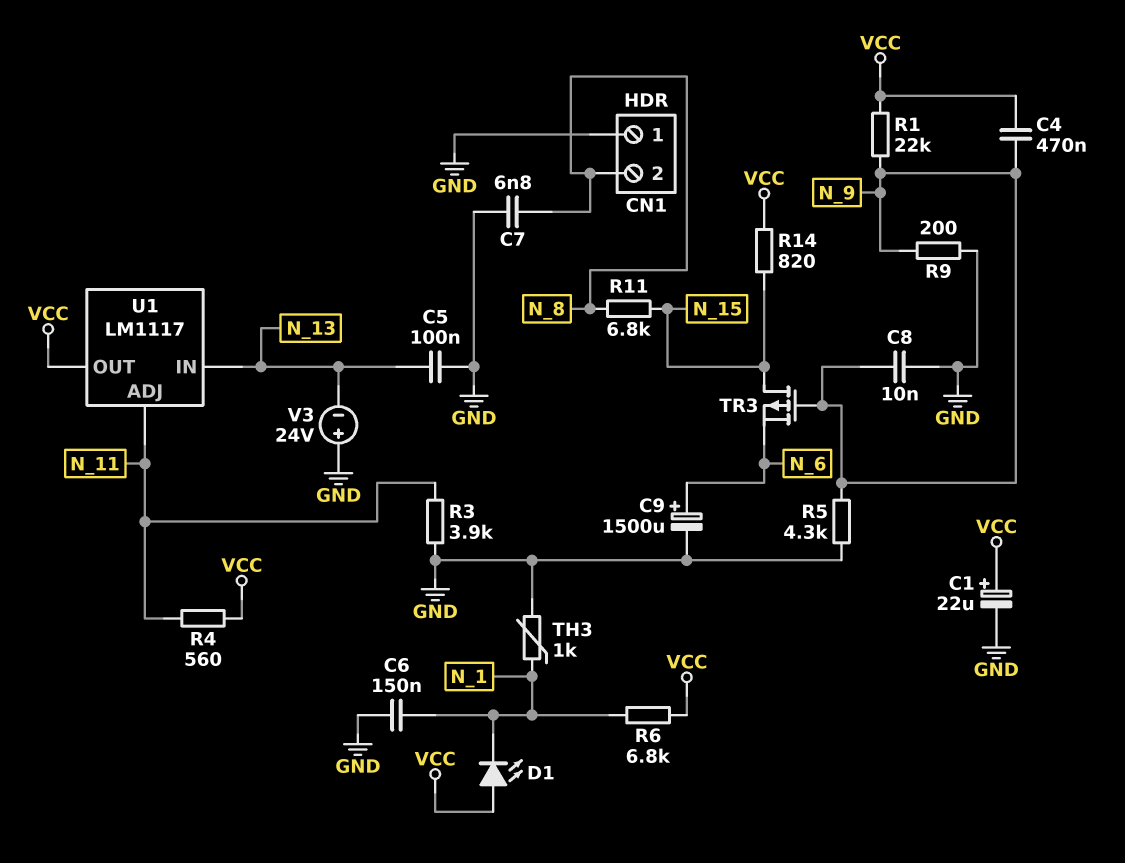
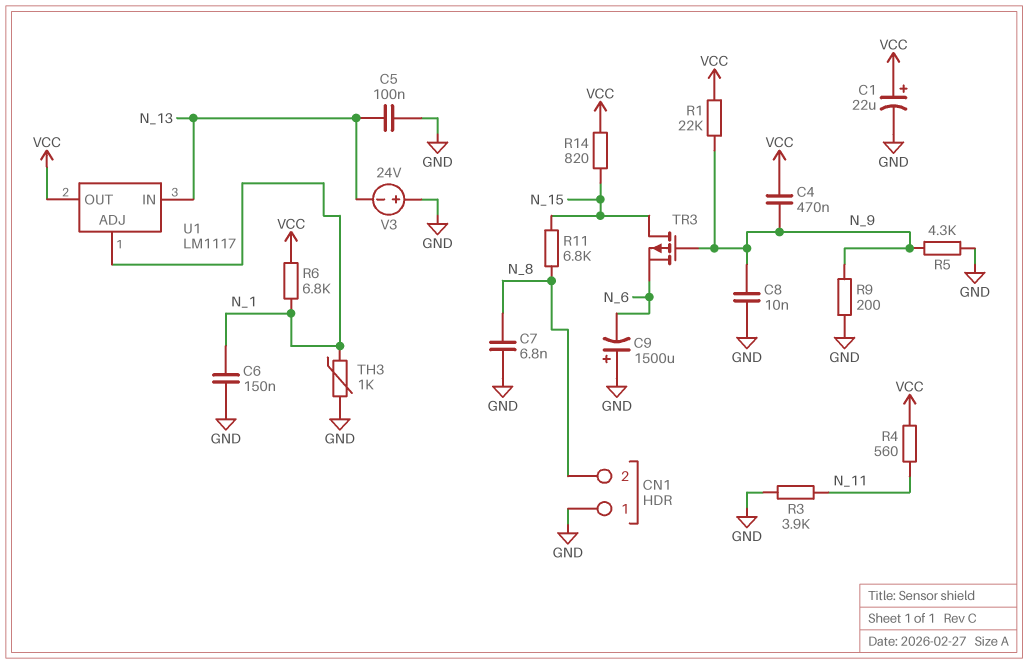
C9: 1500uF (plus N_6, minus GND) -> 1500uF (plus GND, minus N_6)
D1: LED (A VCC, K N_1) -> none
U1 pin ADJ: N_11 -> N_1

